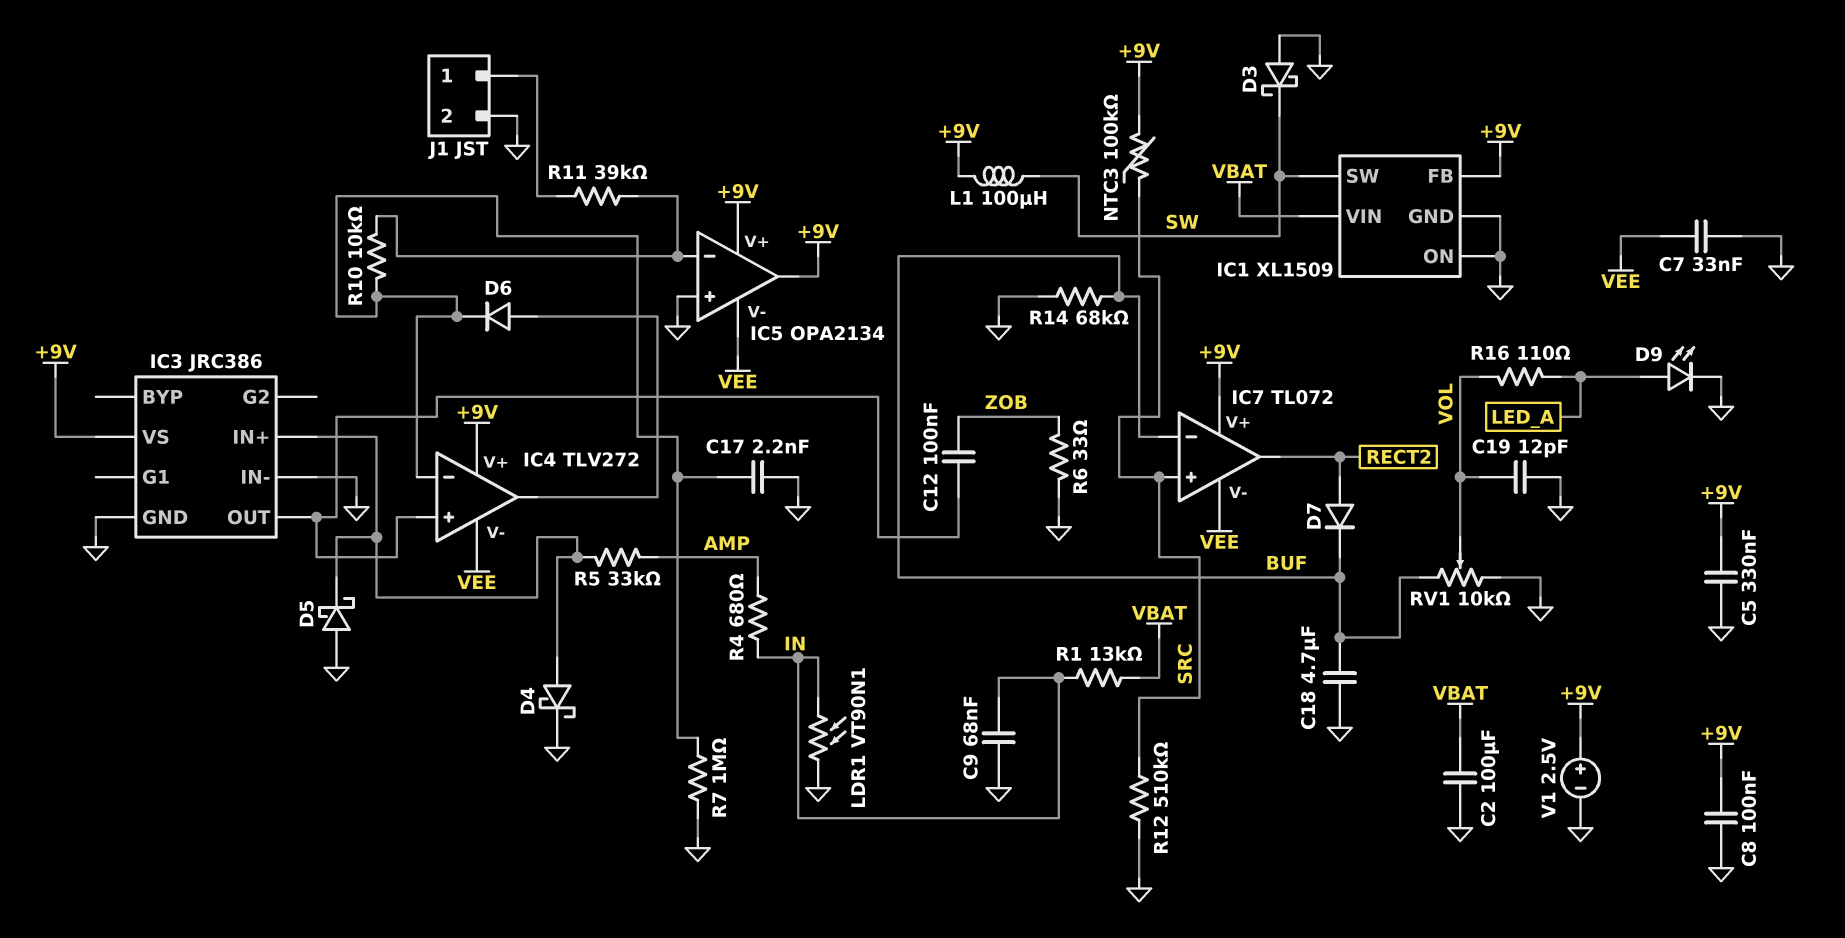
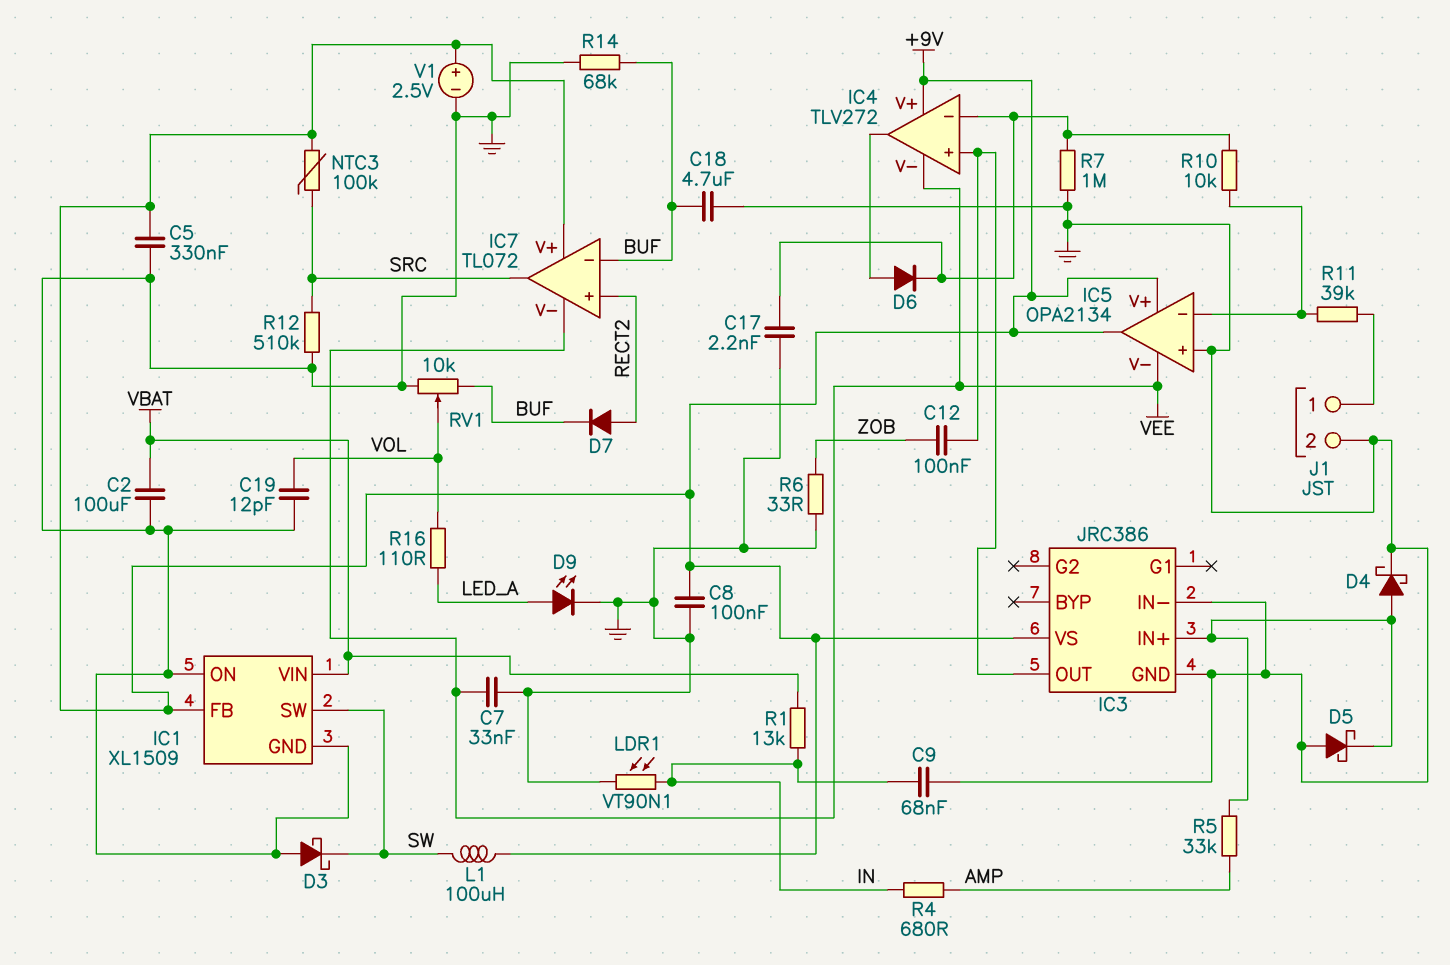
IC7 pin in+: SRC -> RECT2
IC7 pin out: RECT2 -> SRC

